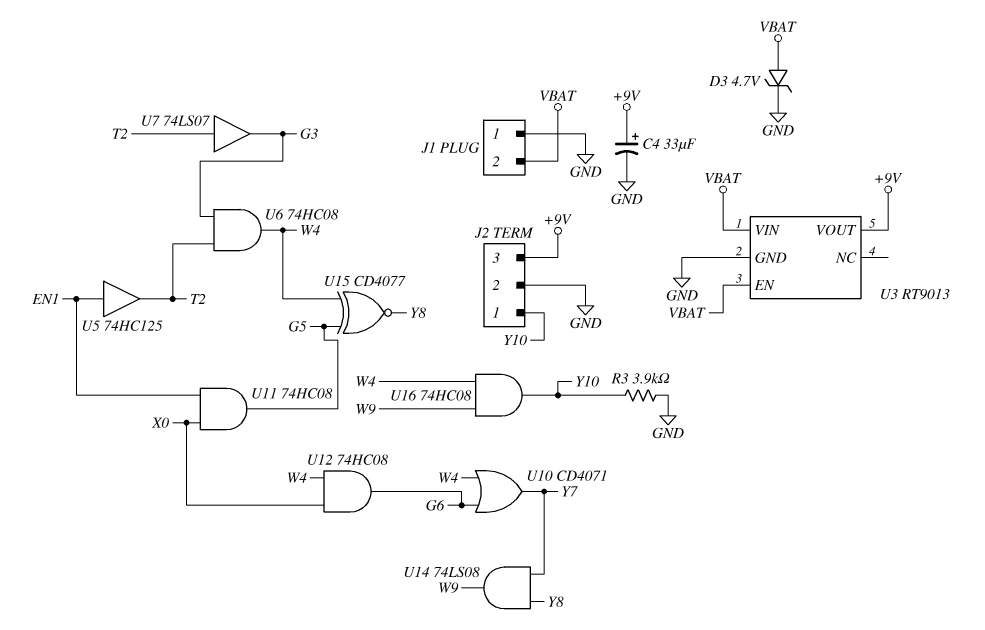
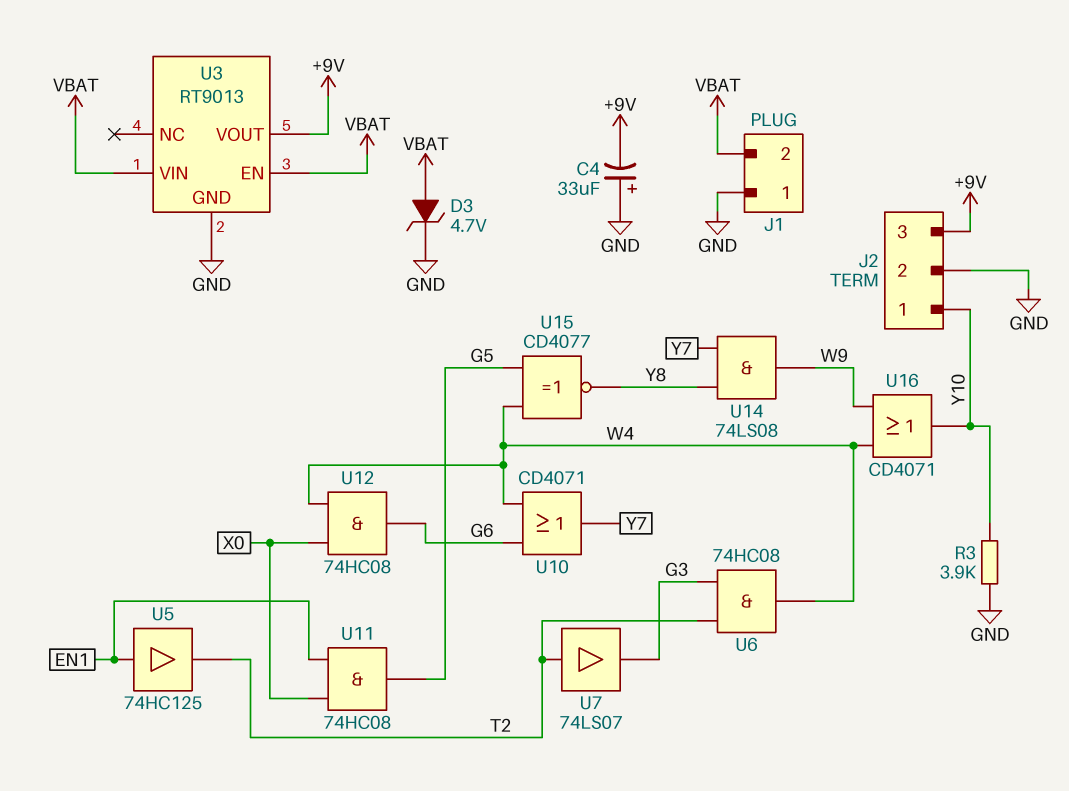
C4: 33uF (plus +9V, minus GND) -> 33uF (plus GND, minus +9V)
U16: AND 74HC08 (in W4, in W9, out Y10) -> OR CD4071 (in W4, in W9, out Y10)

